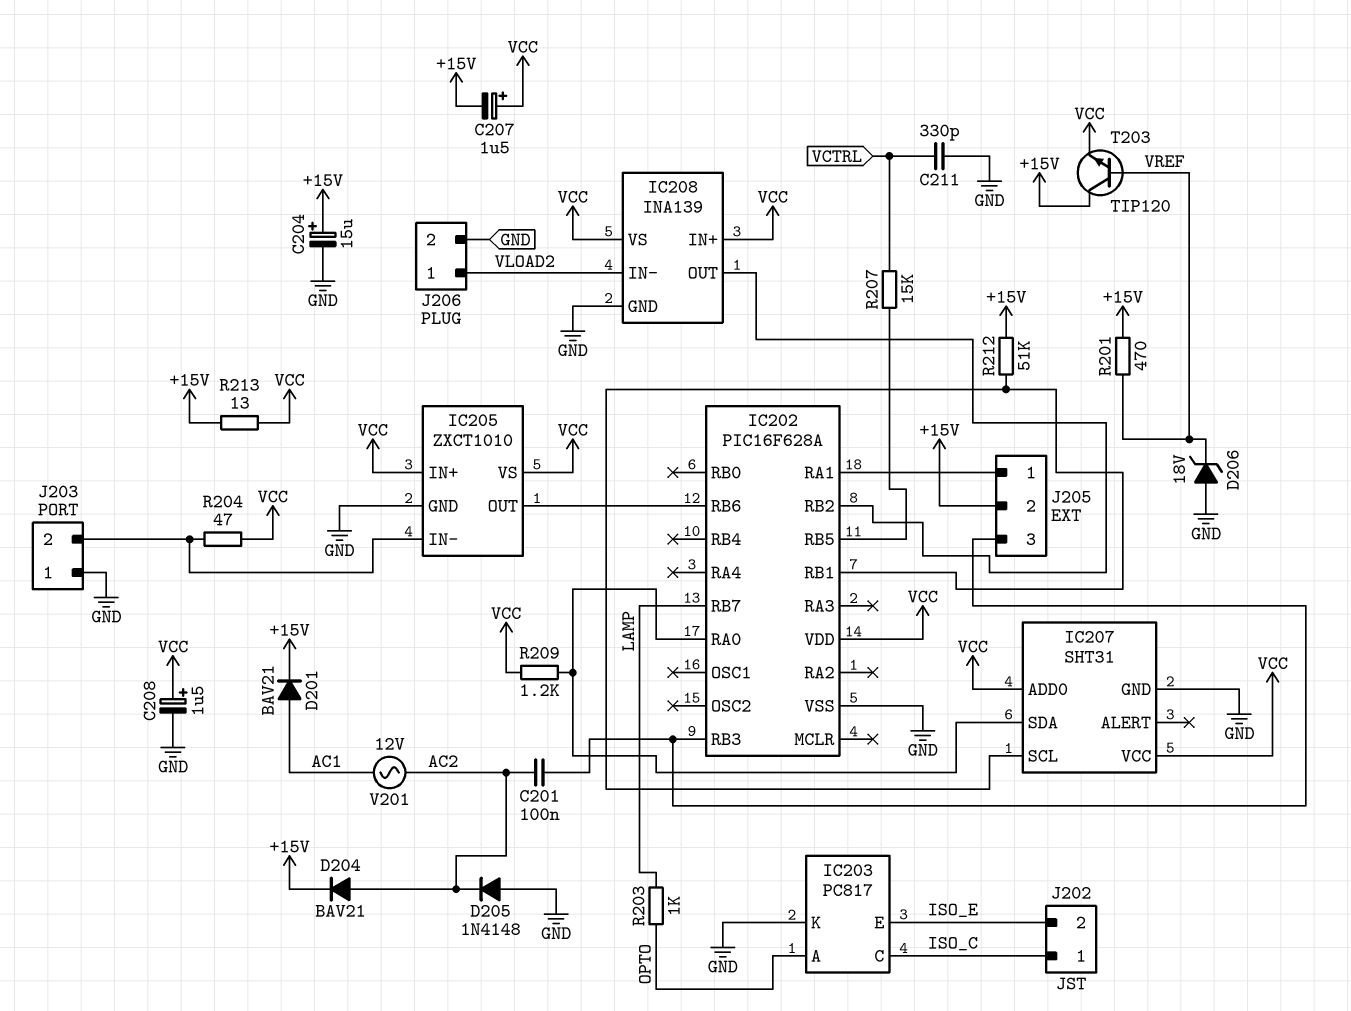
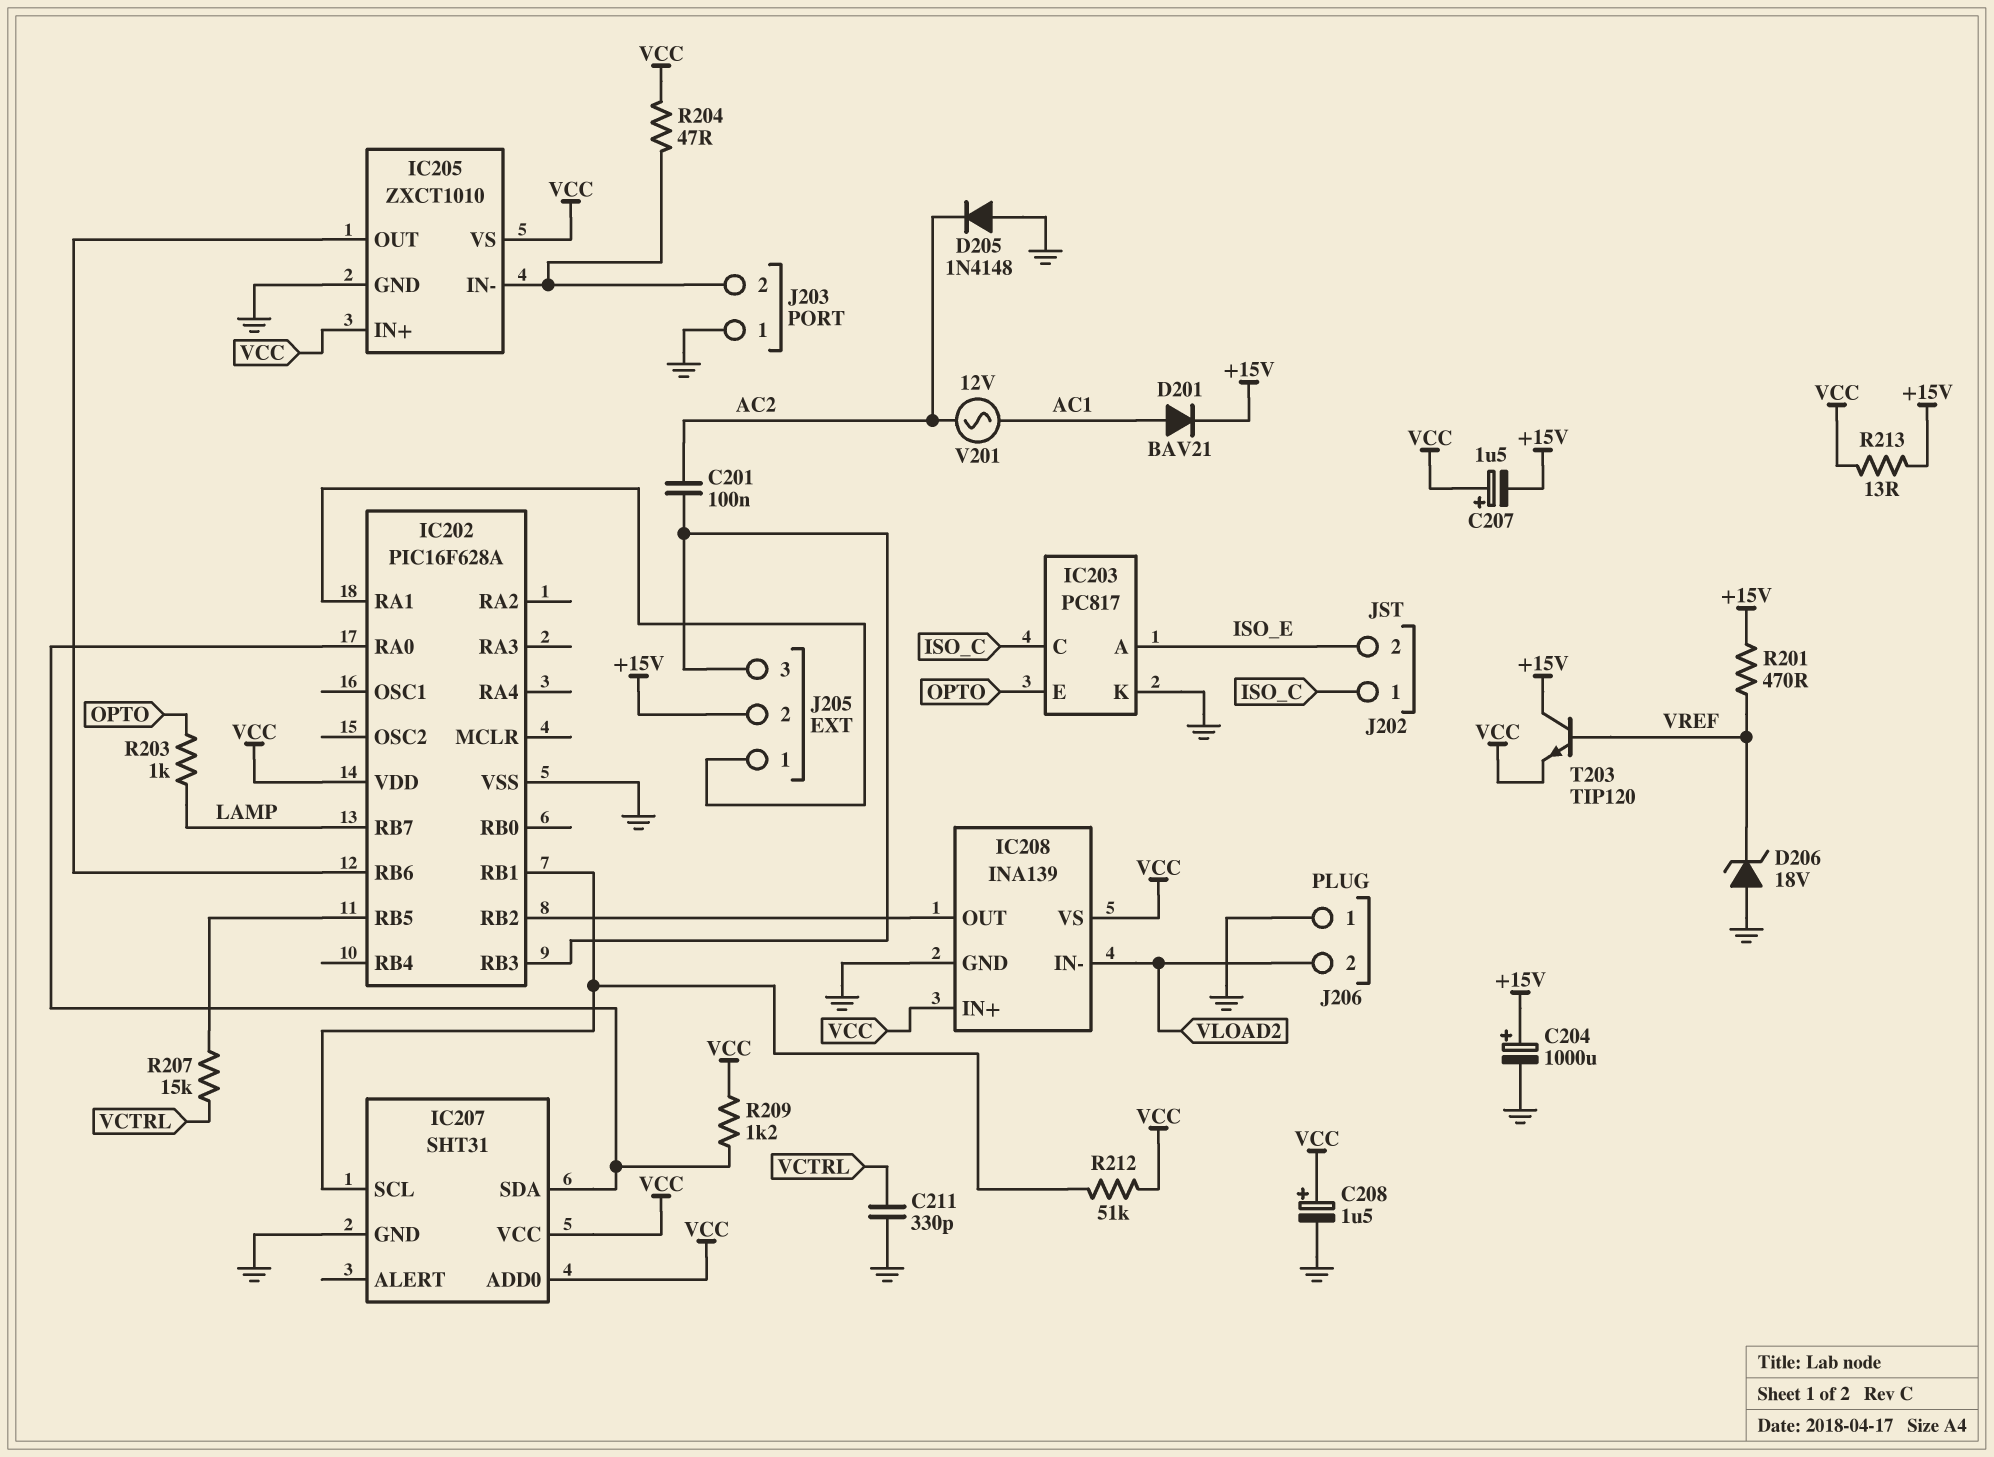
C204: 15uF (plus +15V, minus GND) -> 1000uF (plus +15V, minus GND)
D204: diode BAV21 (A AC2, K +15V) -> none
IC203 pin A: OPTO -> ISO_E
IC203 pin E: ISO_E -> OPTO
J206 pin 1: VLOAD2 -> GND
J206 pin 2: GND -> VLOAD2
R212: 51k (+15V, IC202/RB1) -> 51k (IC202/RB1, VCC)

